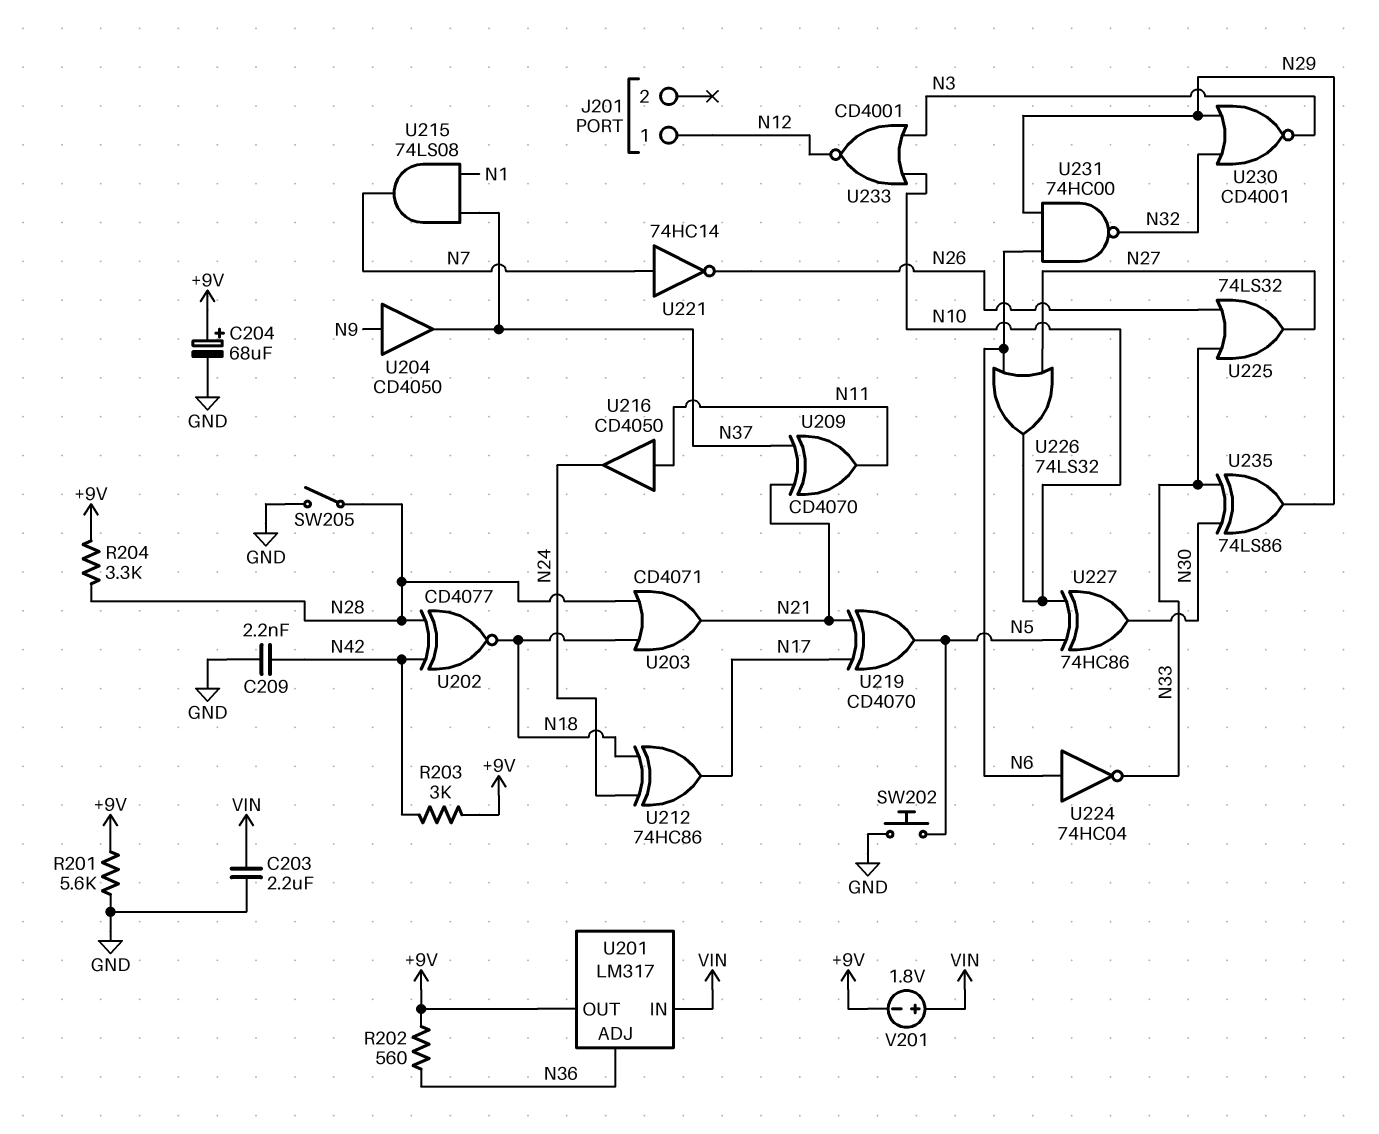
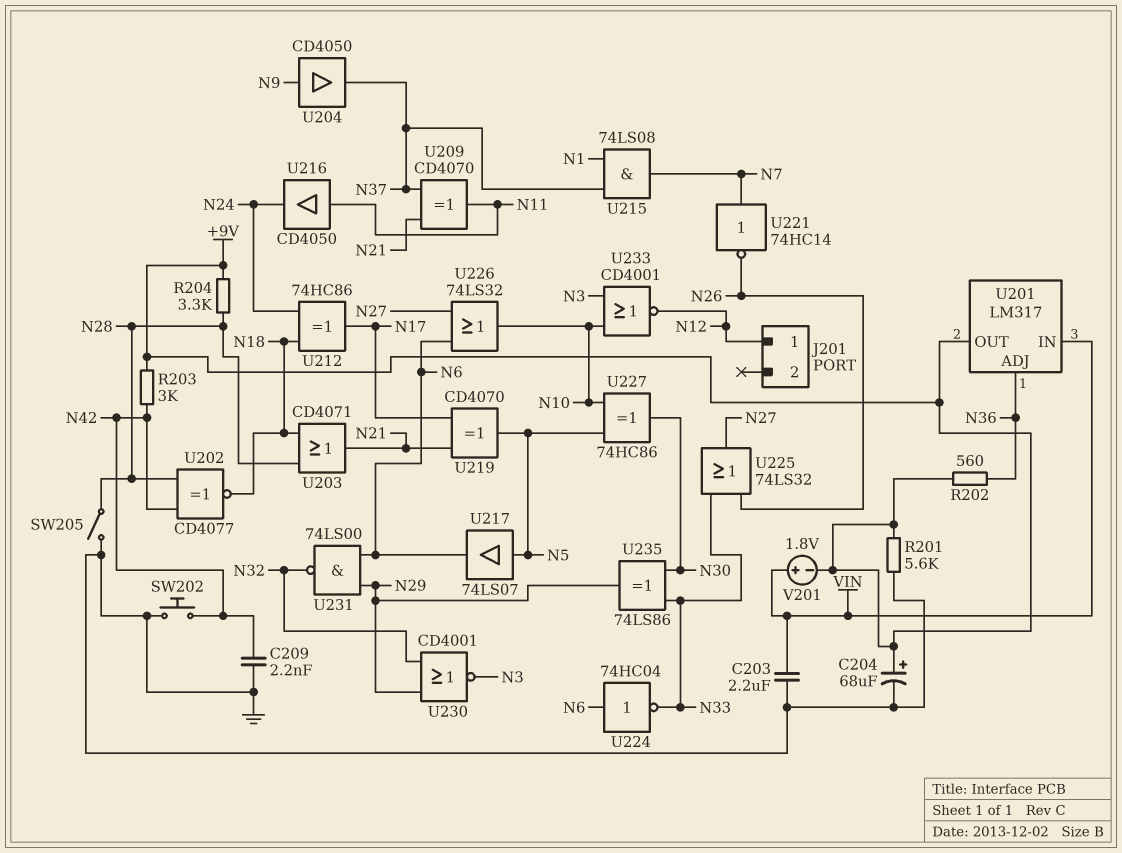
SW202: button (GND, N5) -> button (GND, N42)
U217: none -> buffer 74LS07 (in N5, out N6)
U231: NAND 74HC00 (in N6, in N29, out N32) -> NAND 74LS00 (in N6, in N29, out N32)

